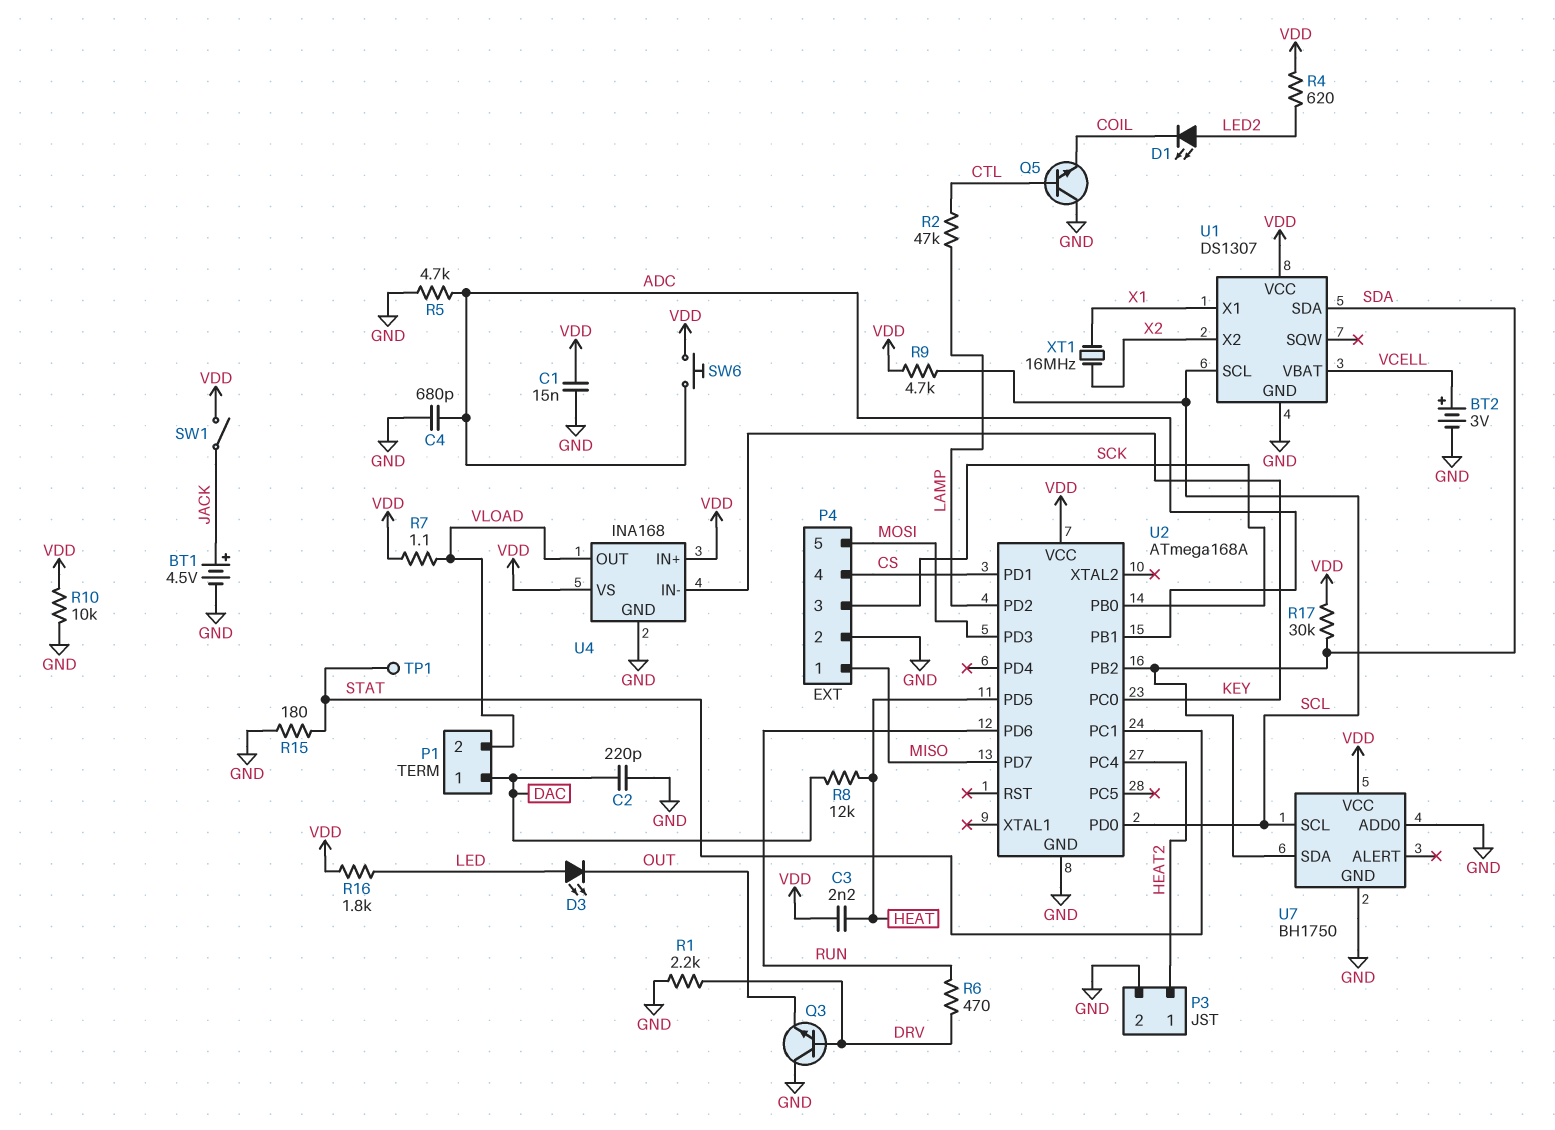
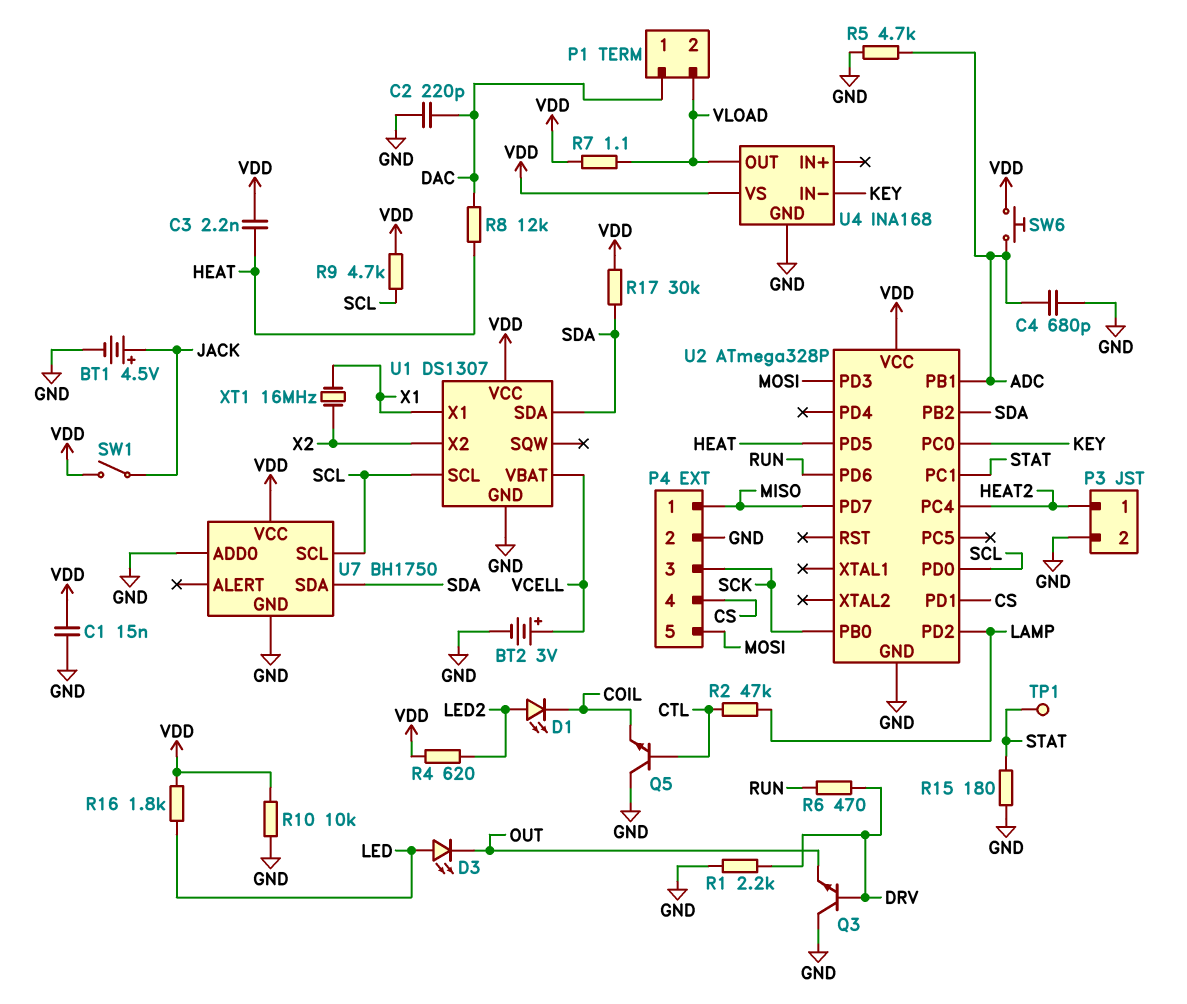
U2: ATmega168A -> ATmega328P
U4 pin IN+: VDD -> none

